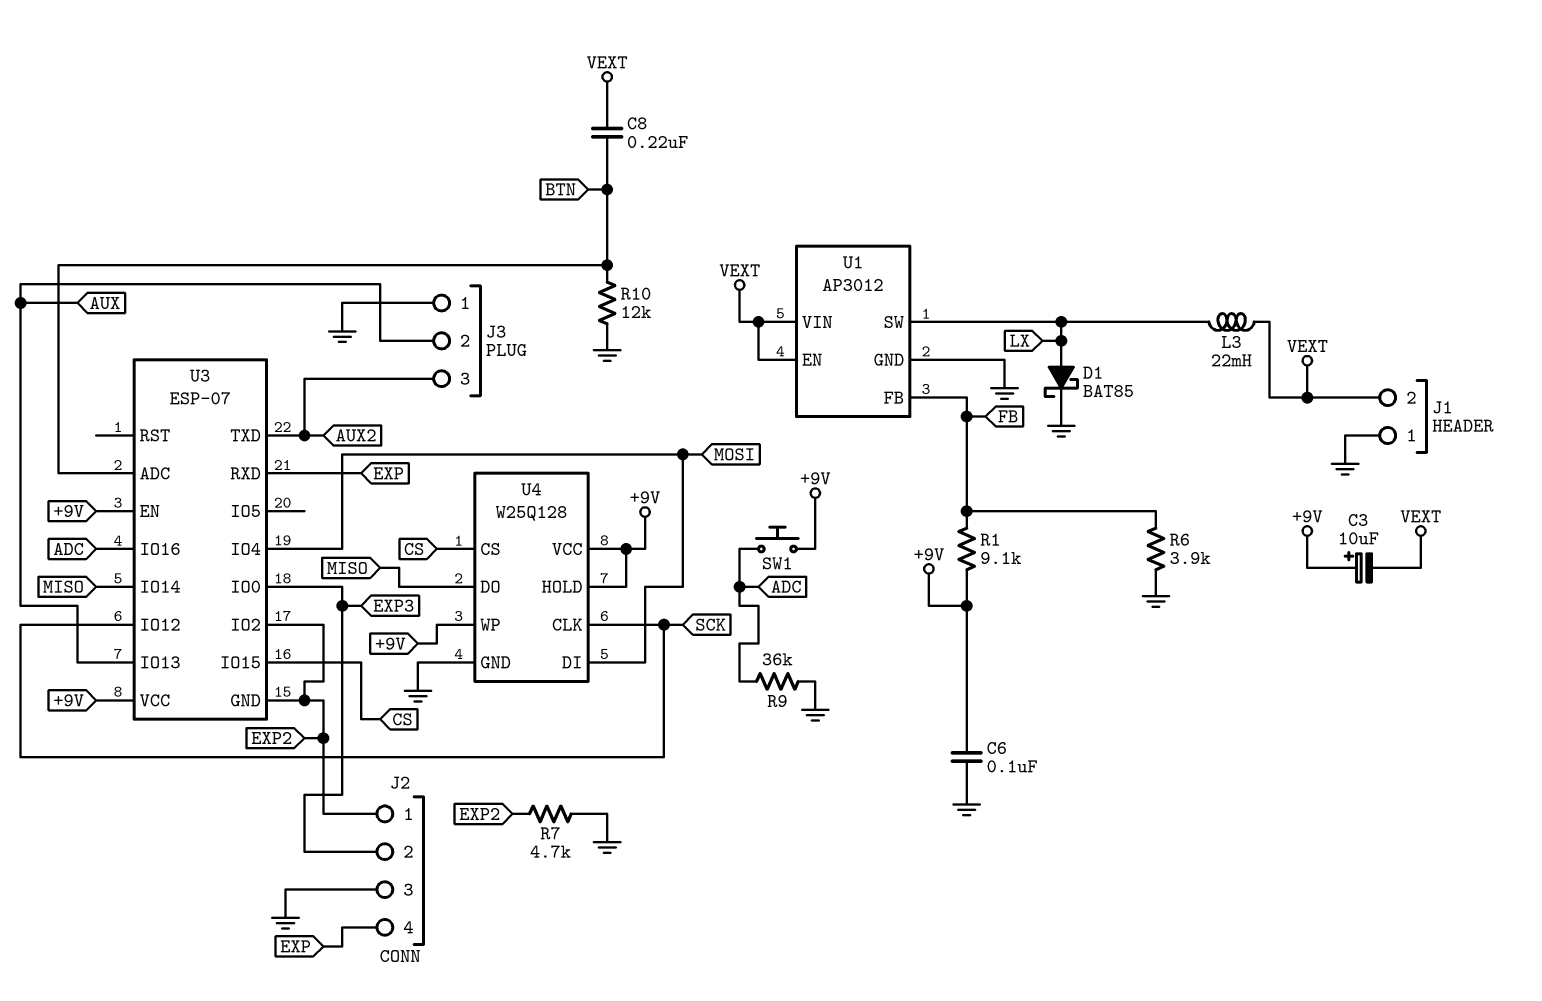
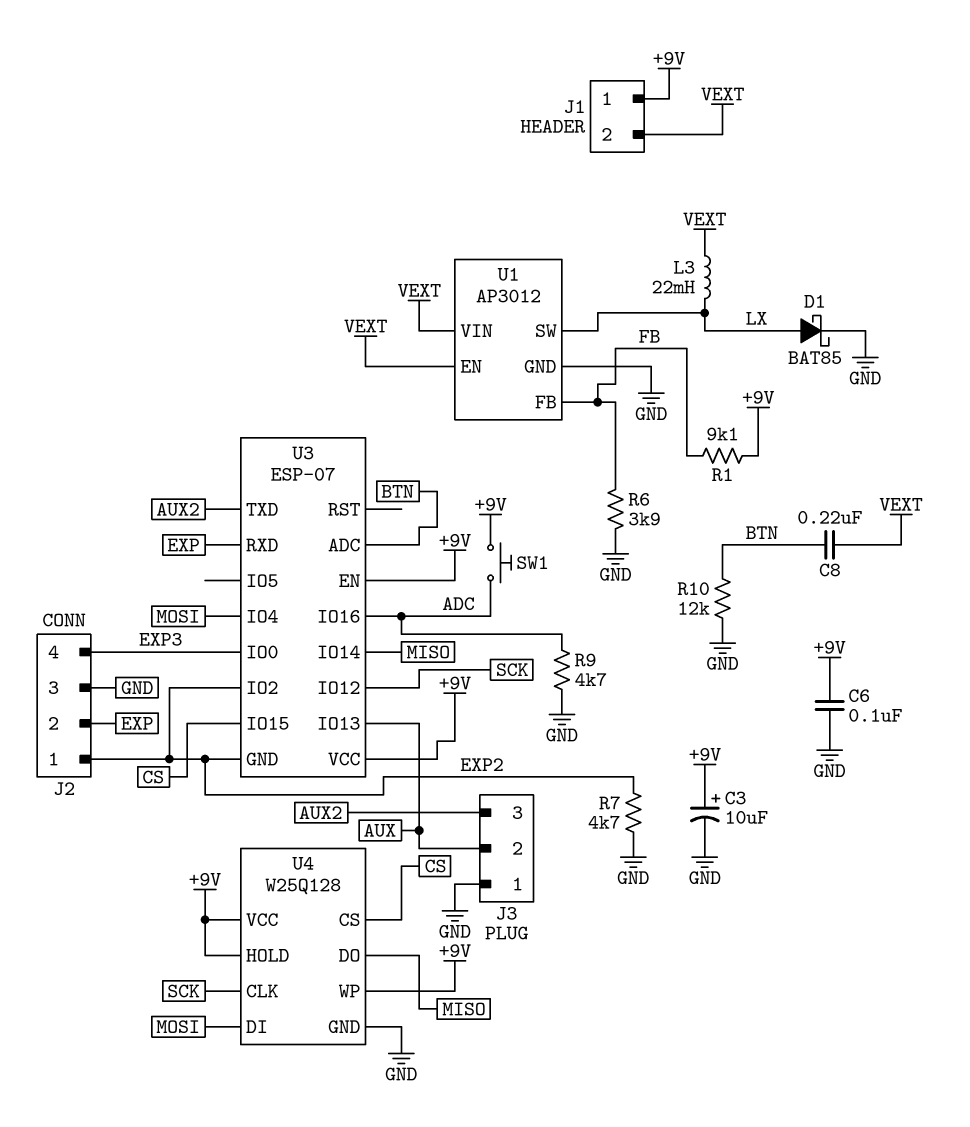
C3: 10uF (plus +9V, minus VEXT) -> 10uF (plus +9V, minus GND)
J1 pin 1: GND -> +9V
J2 pin 2: EXP3 -> EXP
J2 pin 4: EXP -> EXP3
R9: 36k (ADC, GND) -> 4.7k (ADC, GND)

